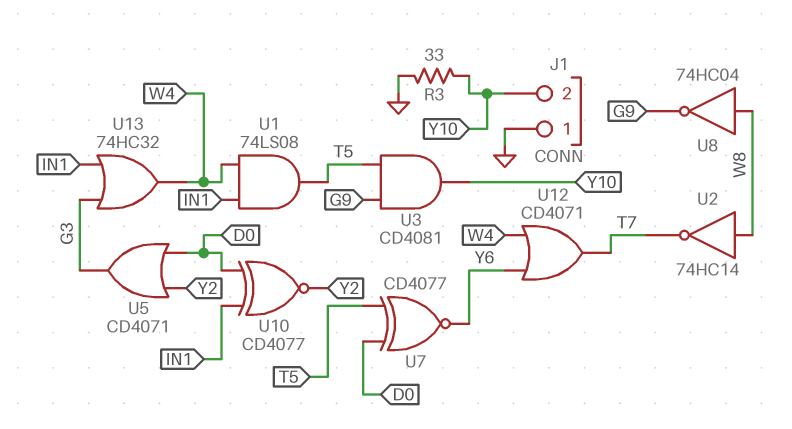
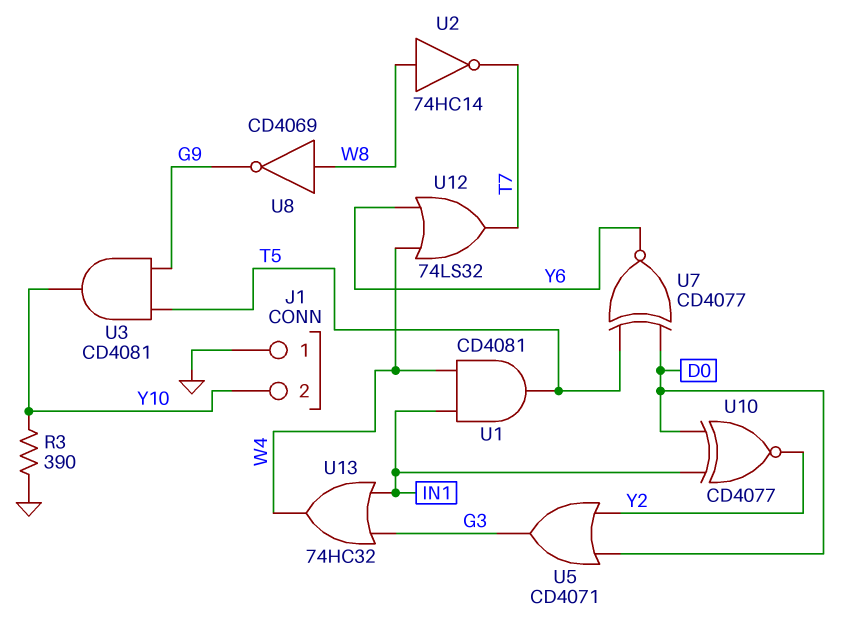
R3: 33 (GND, Y10) -> 390 (GND, Y10)
U1: AND 74LS08 (in IN1, in W4, out T5) -> AND CD4081 (in IN1, in W4, out T5)
U8: NOT 74HC04 (in W8, out G9) -> NOT CD4069 (in W8, out G9)
U12: OR CD4071 (in W4, in Y6, out T7) -> OR 74LS32 (in W4, in Y6, out T7)

